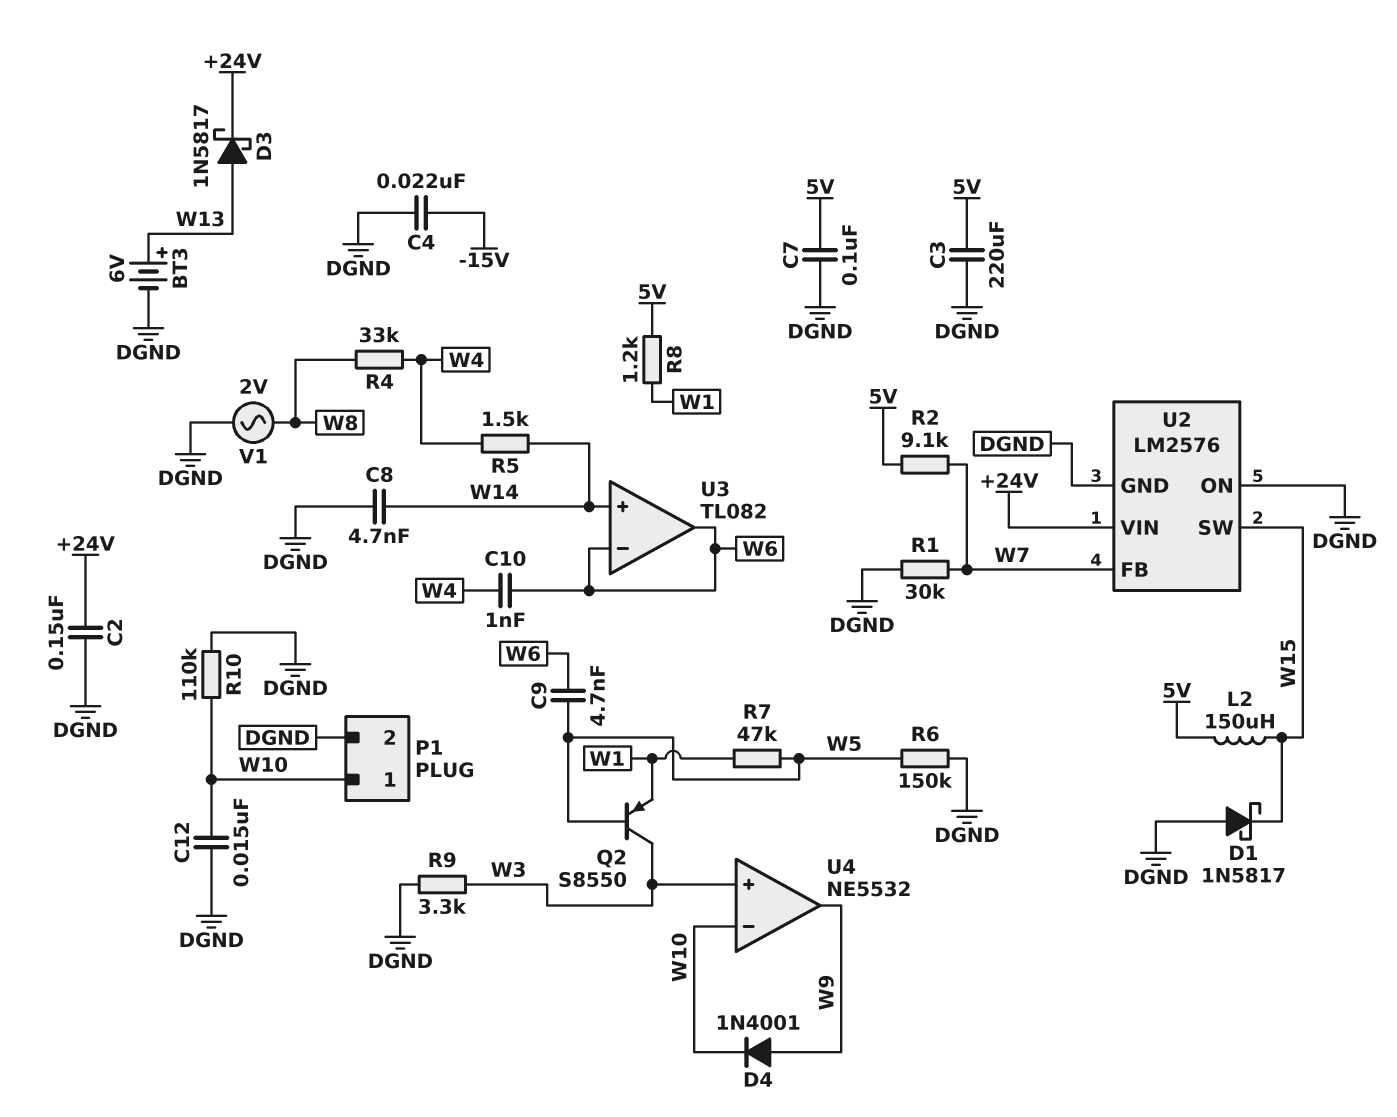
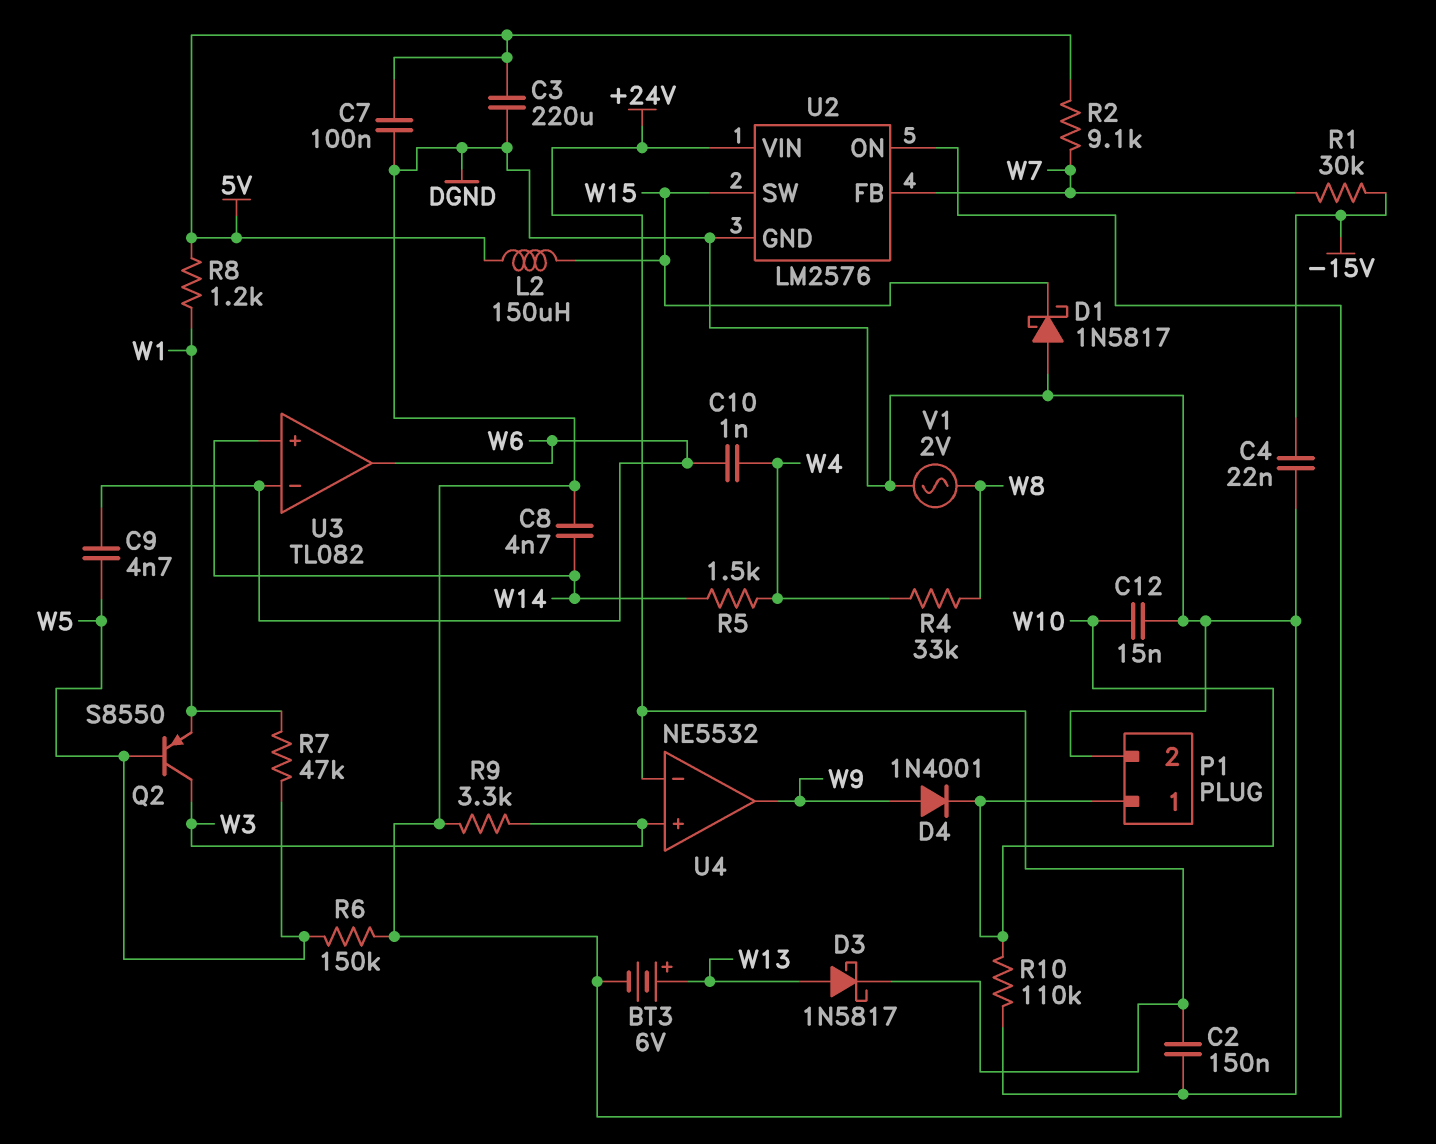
R1: 30k (DGND, W7) -> 30k (-15V, W7)
U4 pin in-: W10 -> +24V

